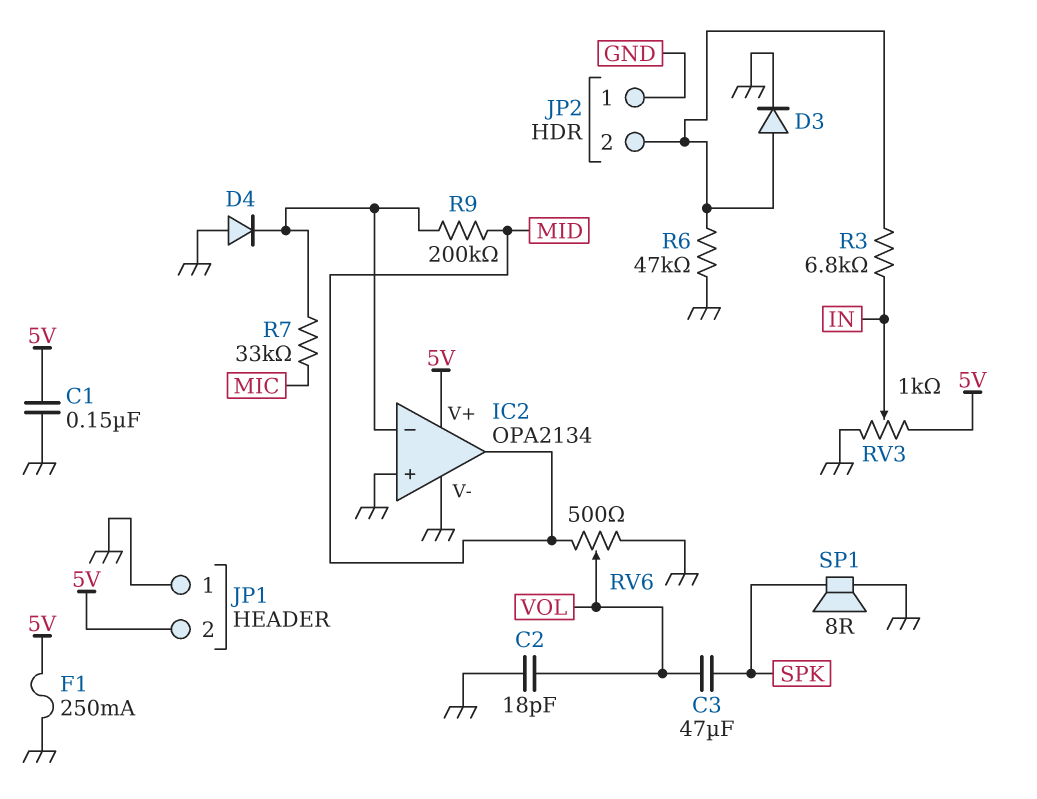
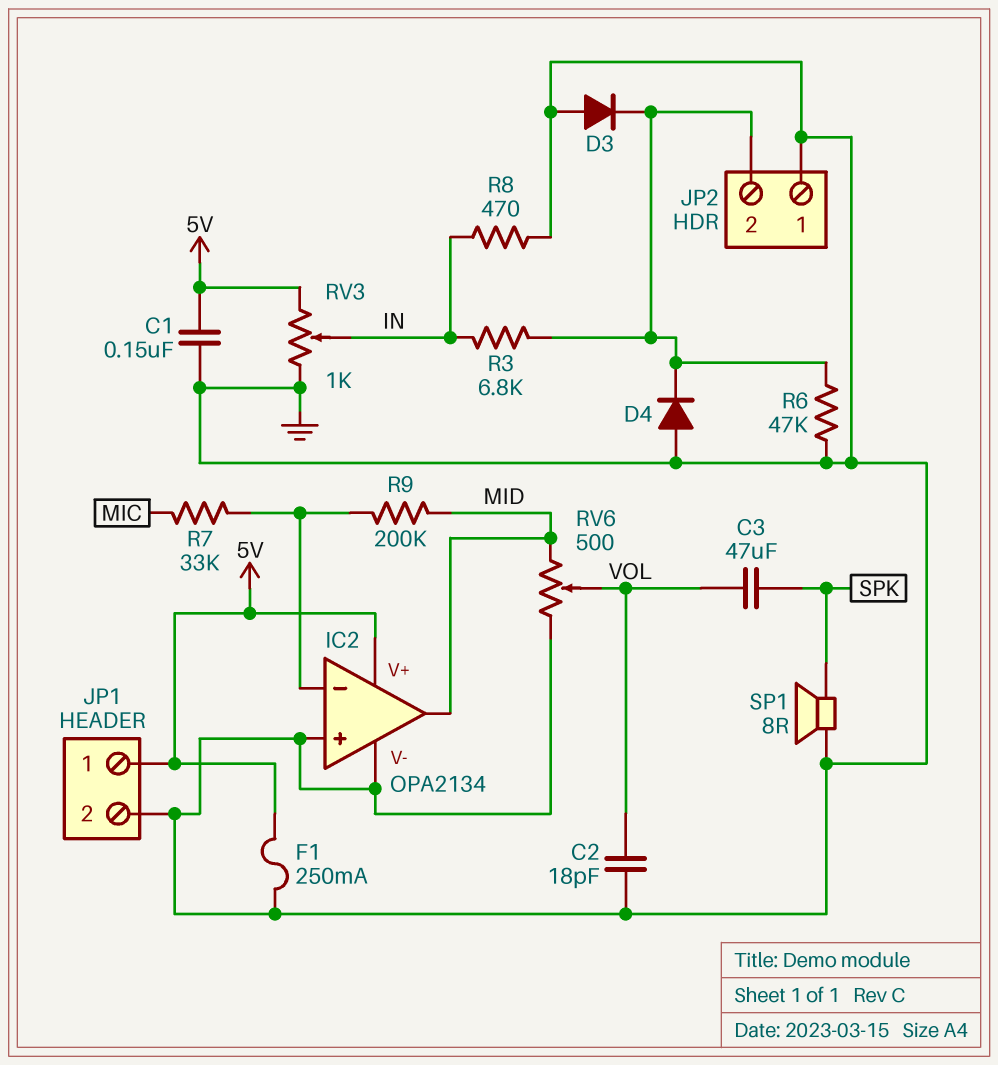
D3: diode (A JP2/2, K GND) -> diode (A GND, K JP2/2)
D4: diode (A GND, K IC2/in-) -> diode (A GND, K JP2/2)
JP1 pin 1: GND -> 5V
JP1 pin 2: 5V -> GND
R8: none -> 470 (GND, IN)

